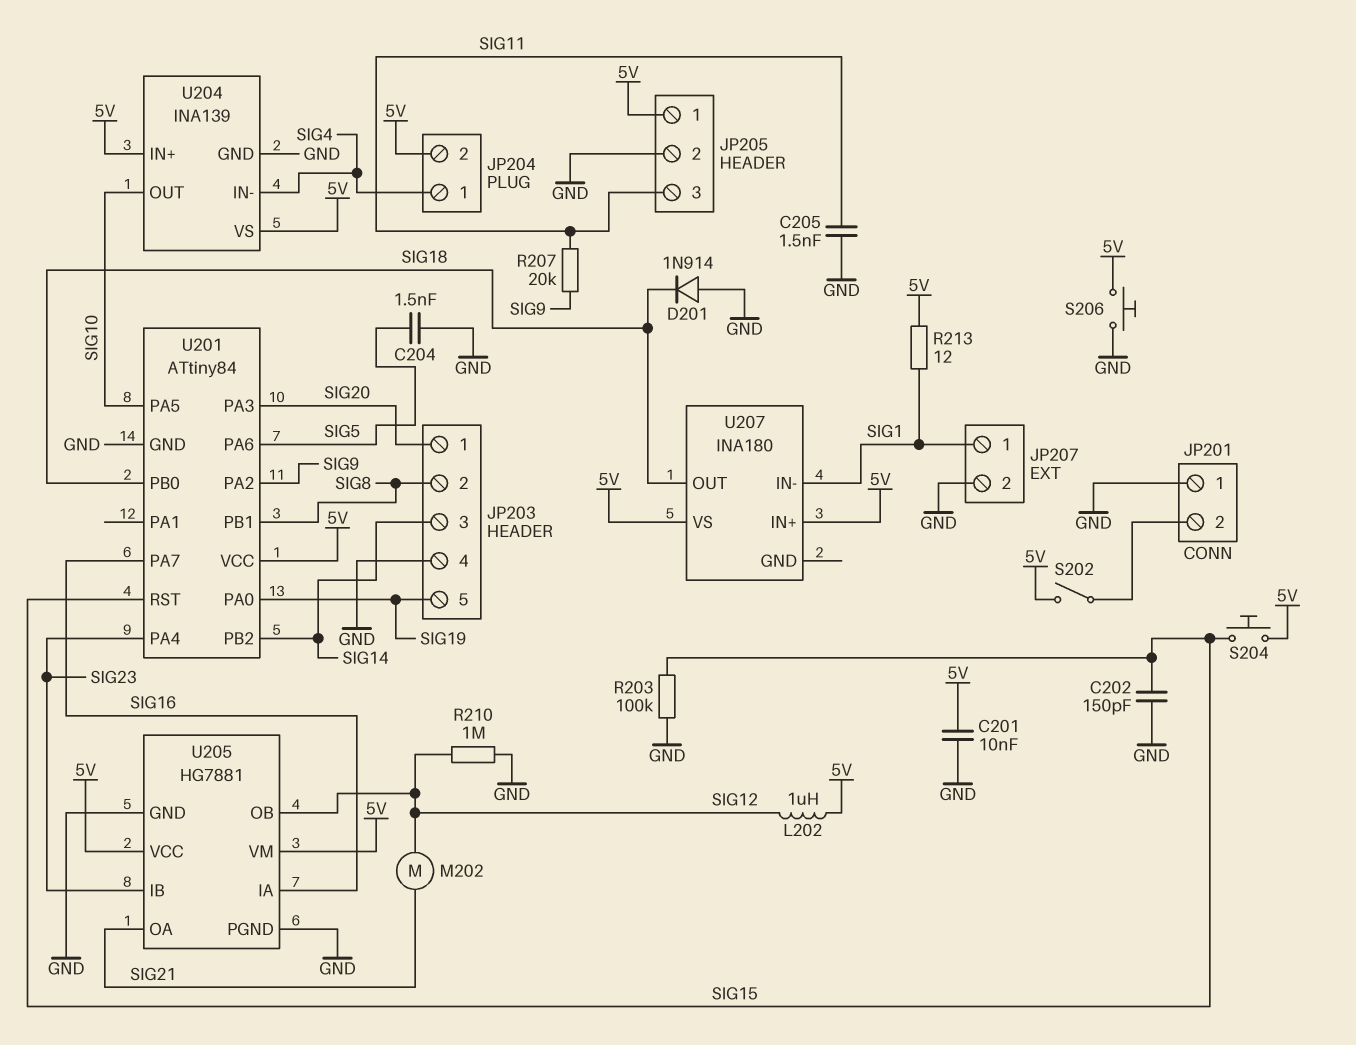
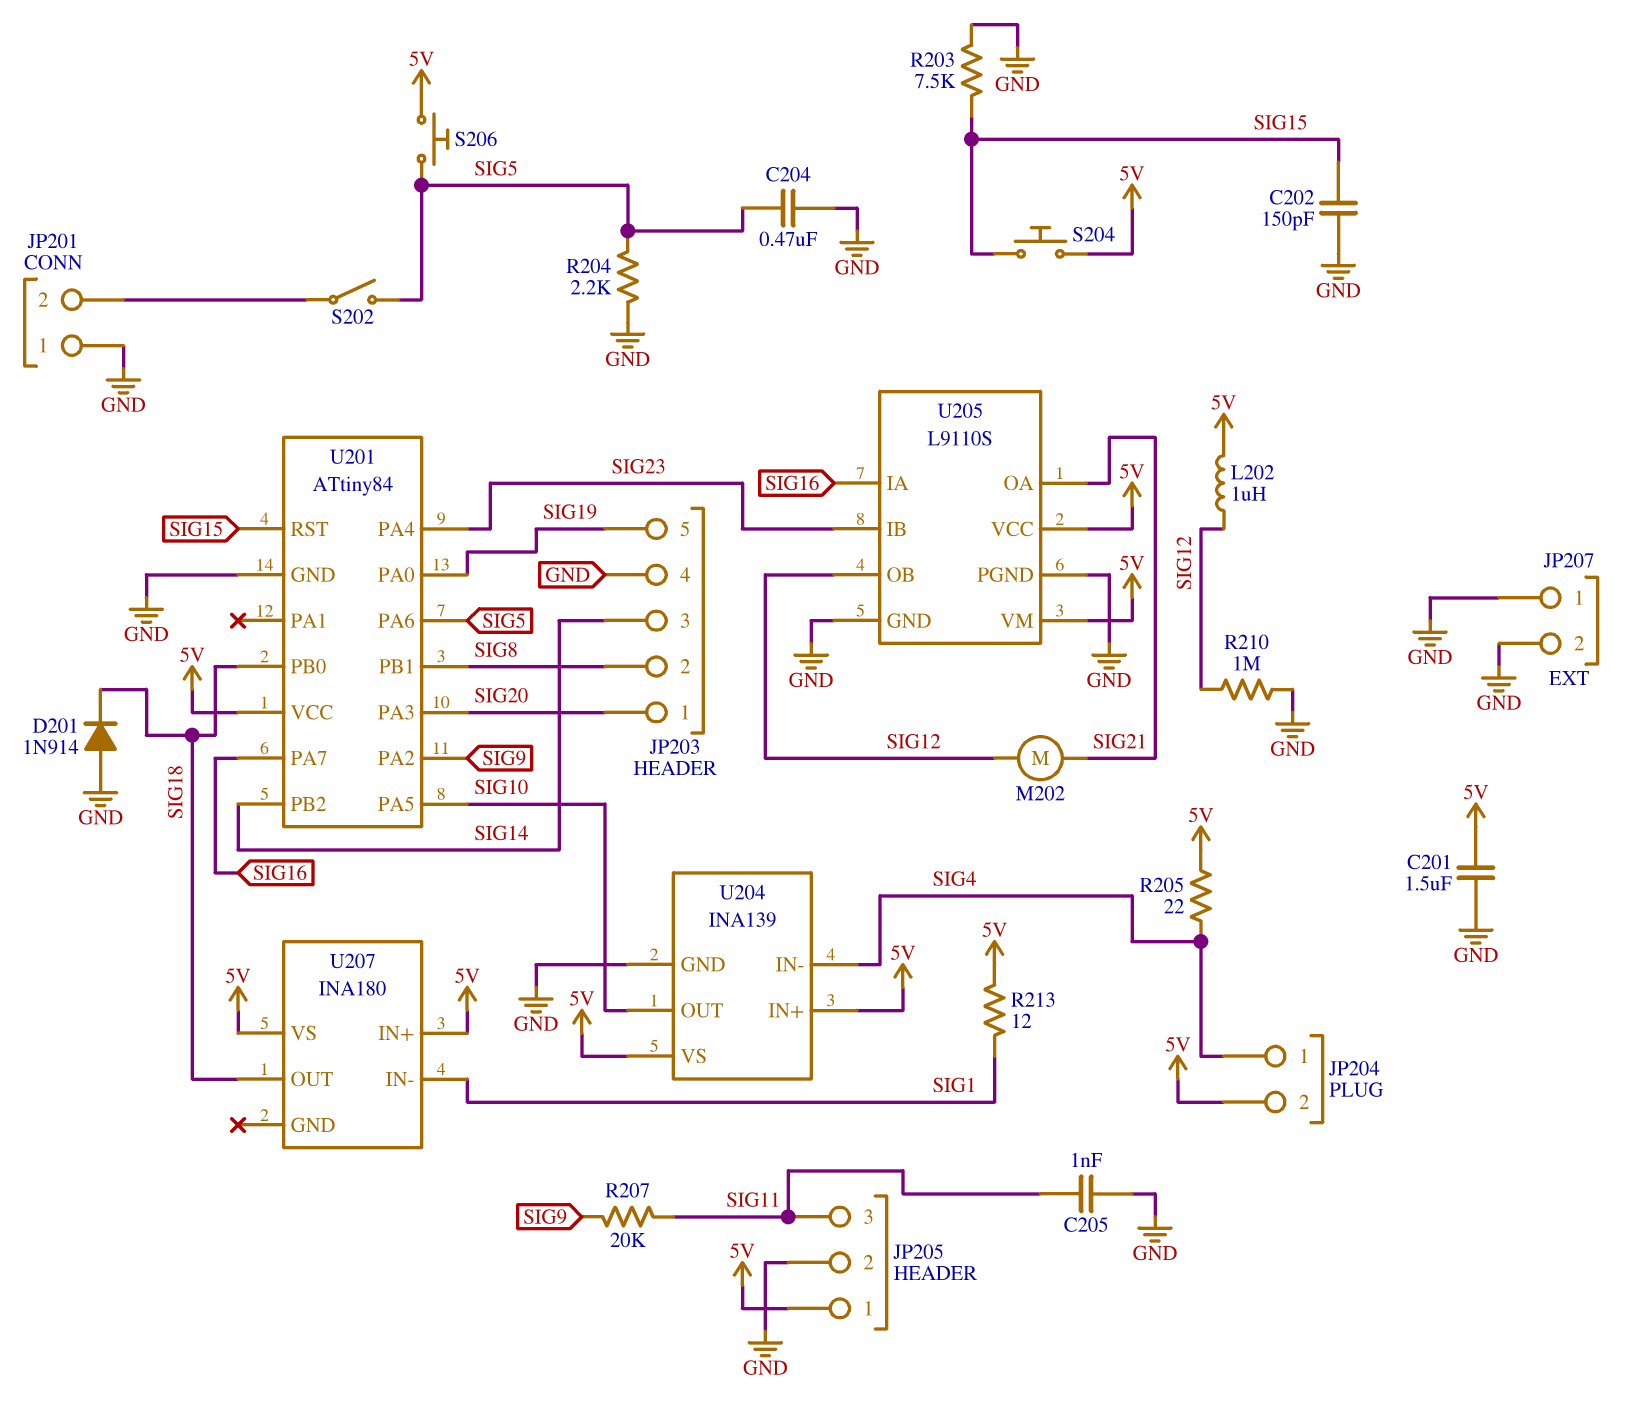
C201: 10nF (5V, GND) -> 1.5uF (5V, GND)
C204: 1.5nF (GND, SIG5) -> 470nF (GND, SIG5)
C205: 1.5nF (GND, SIG11) -> 1nF (GND, SIG11)
JP207 pin 1: SIG1 -> GND
R203: 100k (GND, SIG15) -> 7.5k (GND, SIG15)
R204: none -> 2.2k (GND, SIG5)
R205: none -> 22 (5V, SIG4)
S202: switch (5V, JP201/2) -> switch (JP201/2, SIG5)
S206: button (5V, GND) -> button (5V, SIG5)
U205: HG7881 -> L9110S

